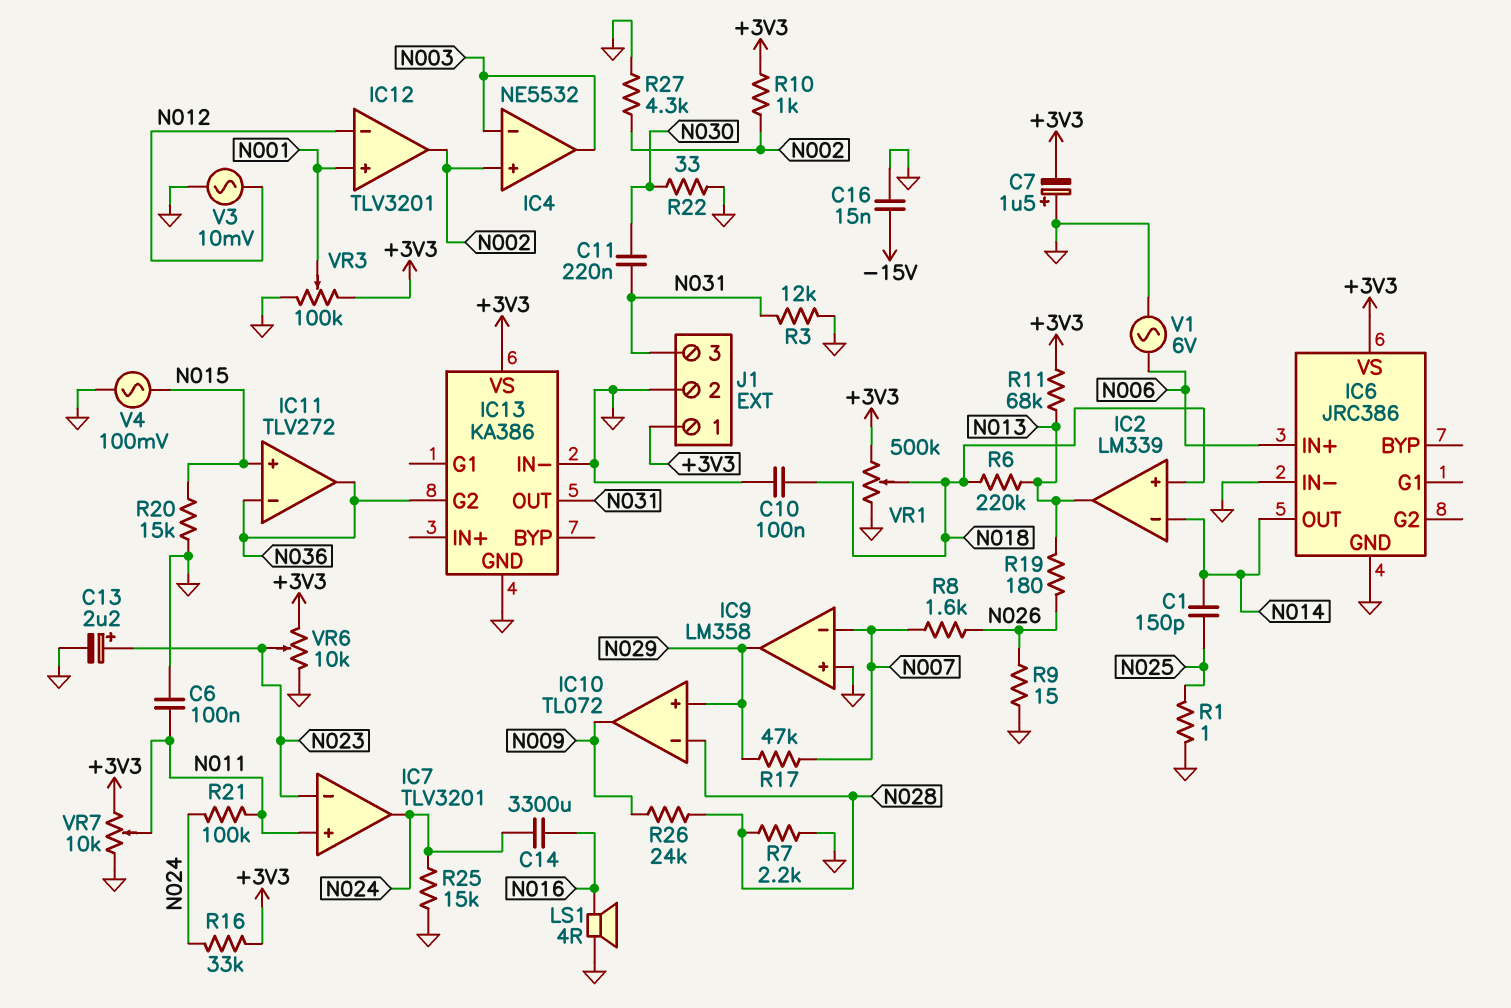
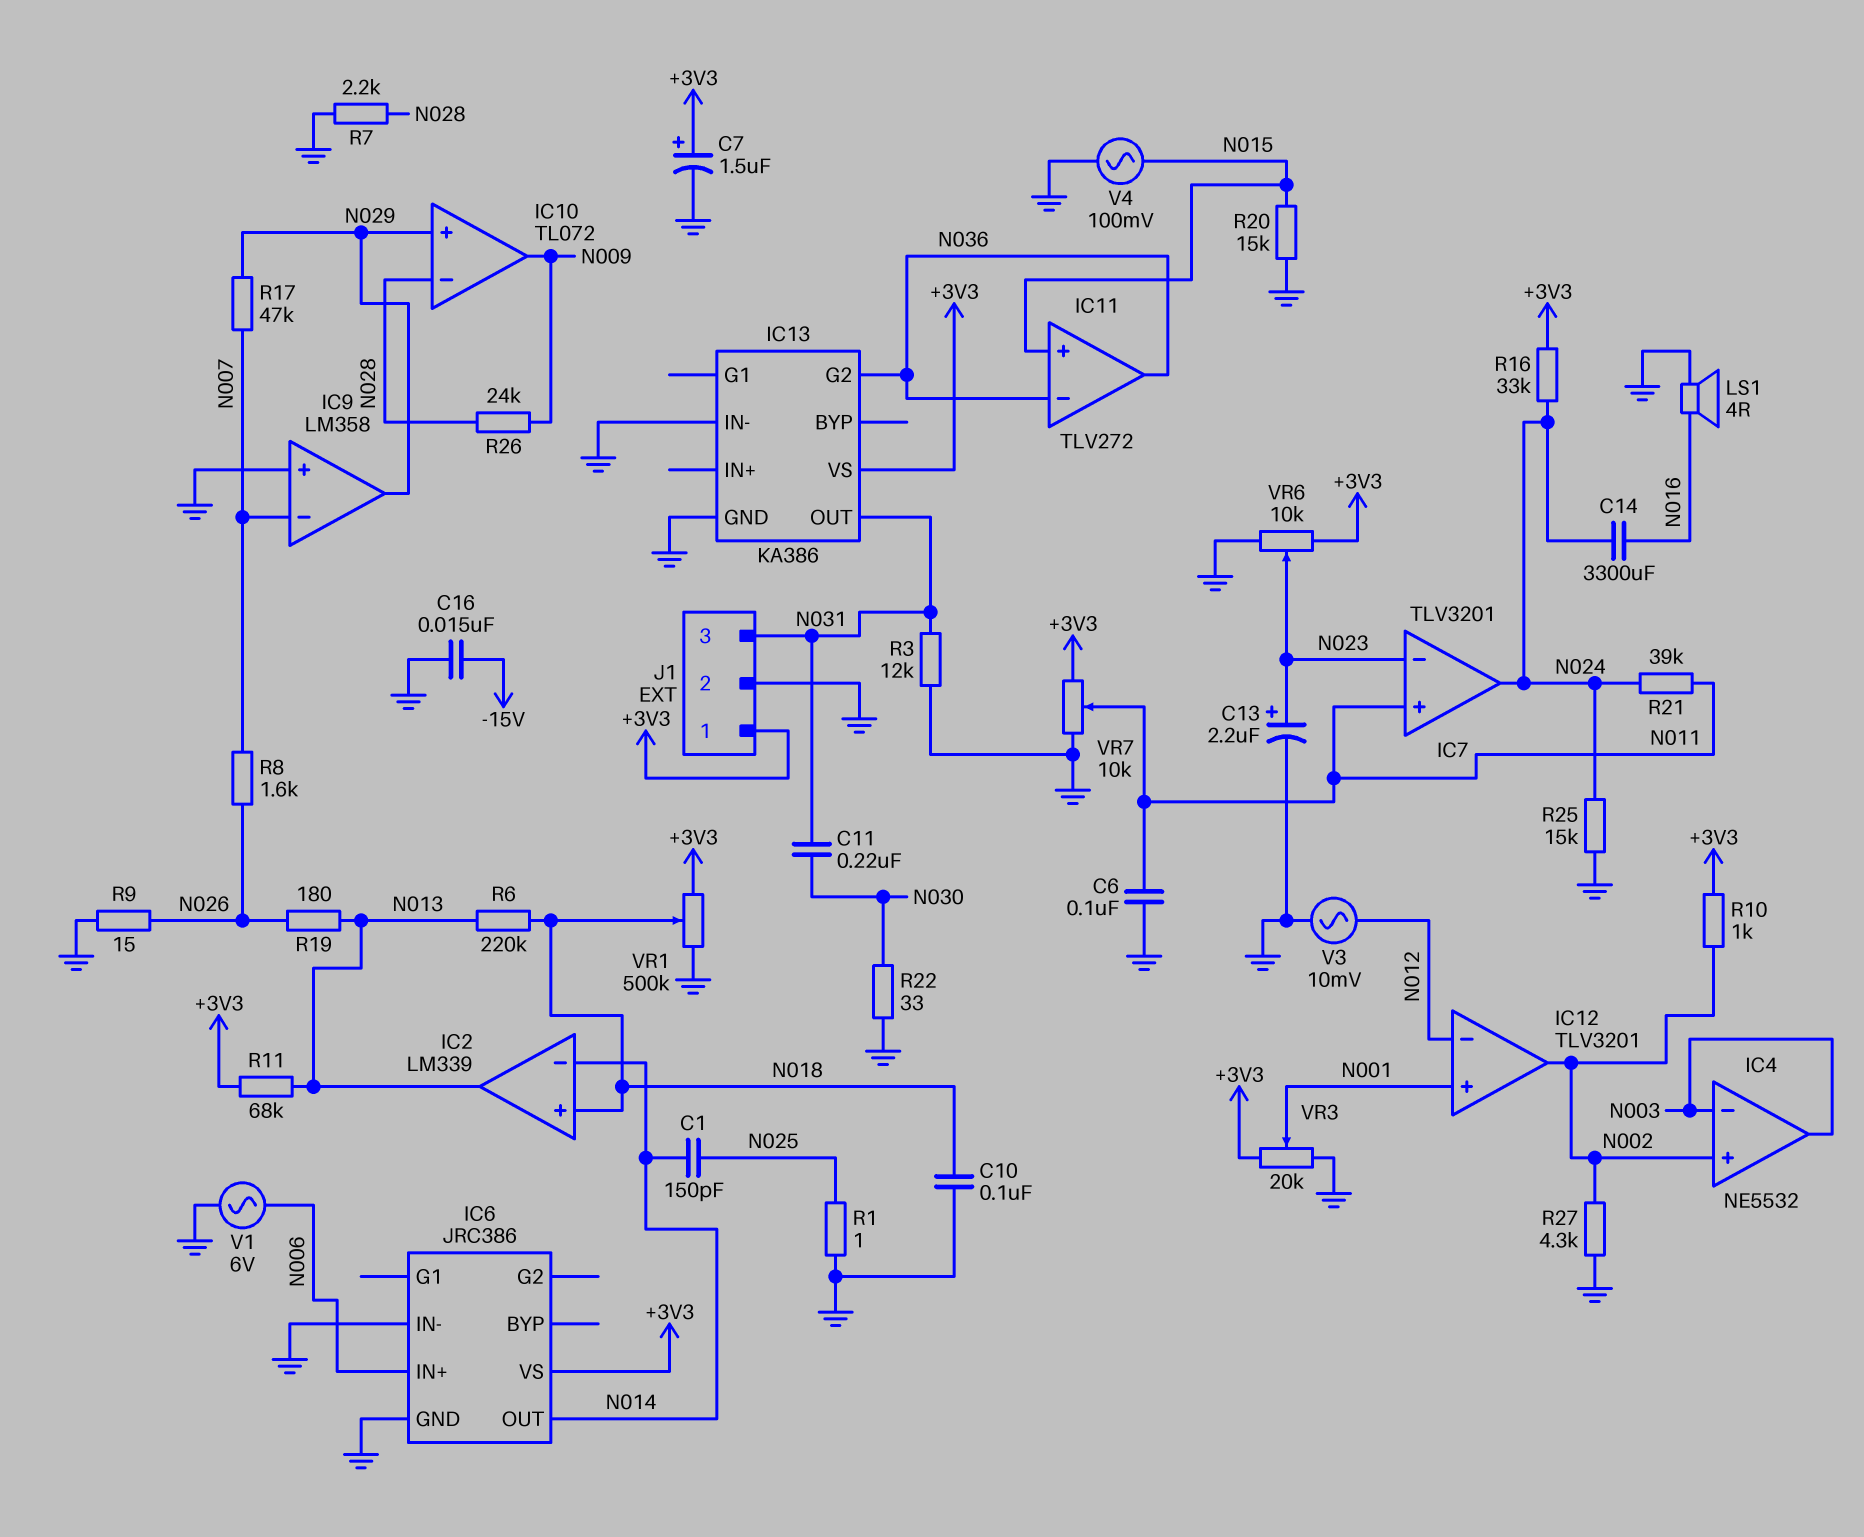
C7: 1.5uF (plus GND, minus +3V3) -> 1.5uF (plus +3V3, minus GND)
R21: 100k (N011, N024) -> 39k (N011, N024)
VR3: 100k (+3V3, GND, wiper N001) -> 20k (+3V3, GND, wiper N001)

